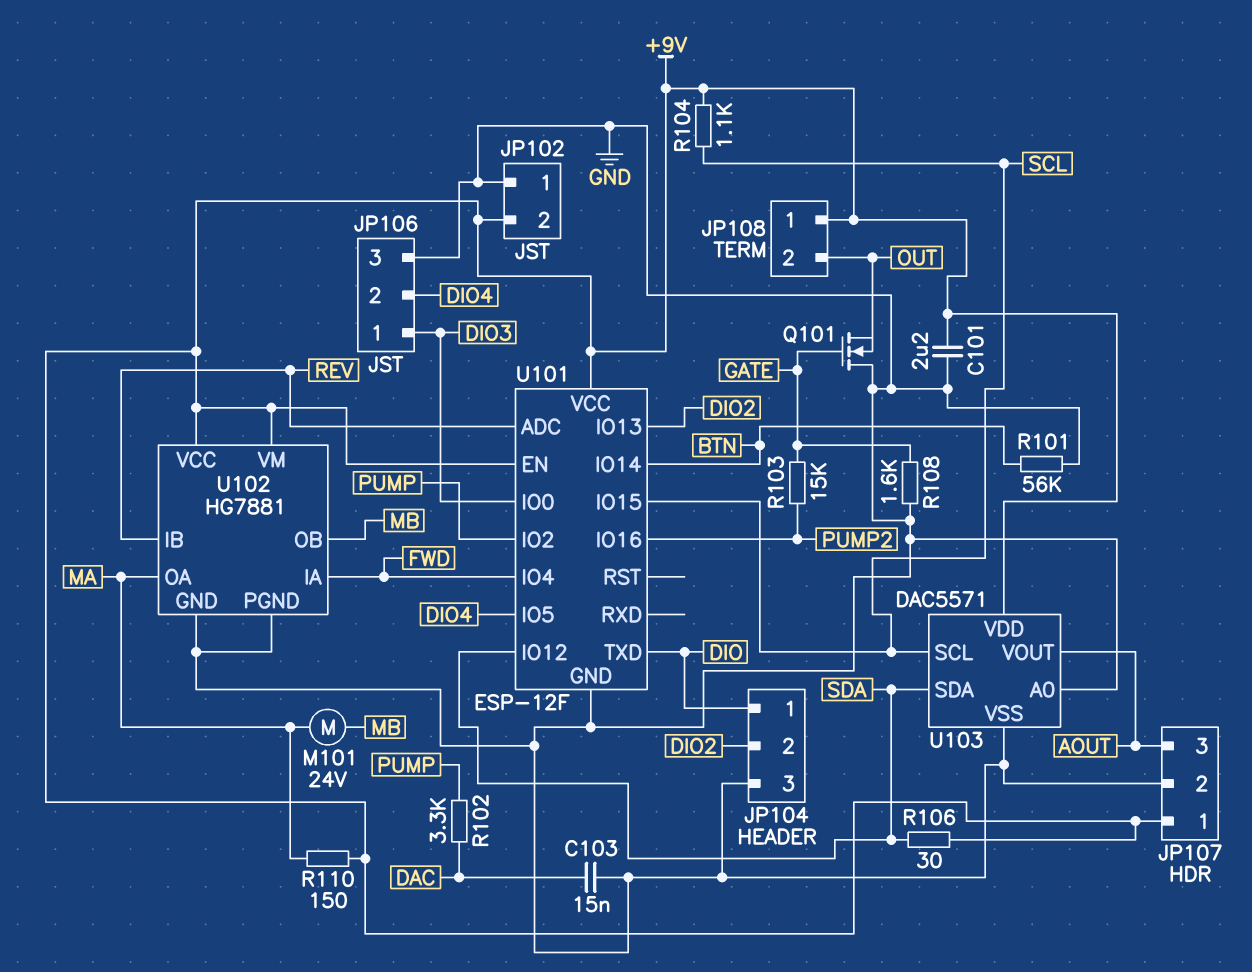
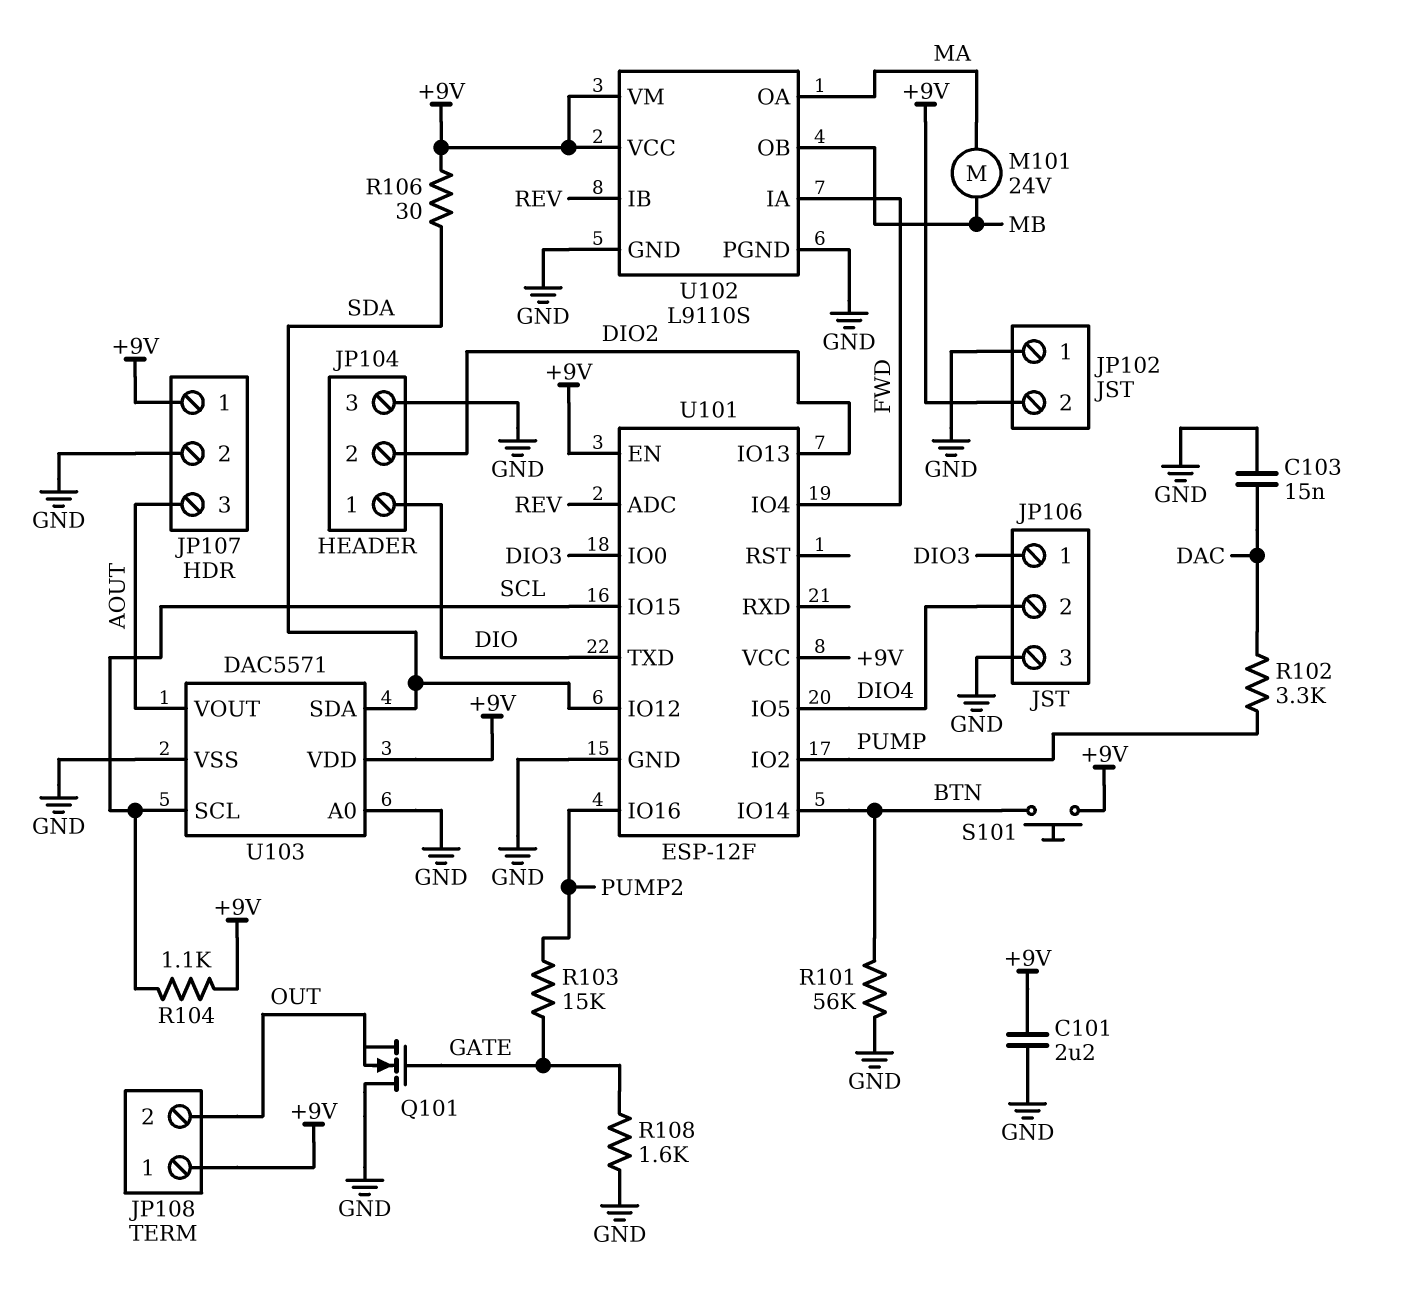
R110: 150 (+9V, MA) -> none
S101: none -> button (+9V, BTN)
U102: HG7881 -> L9110S

